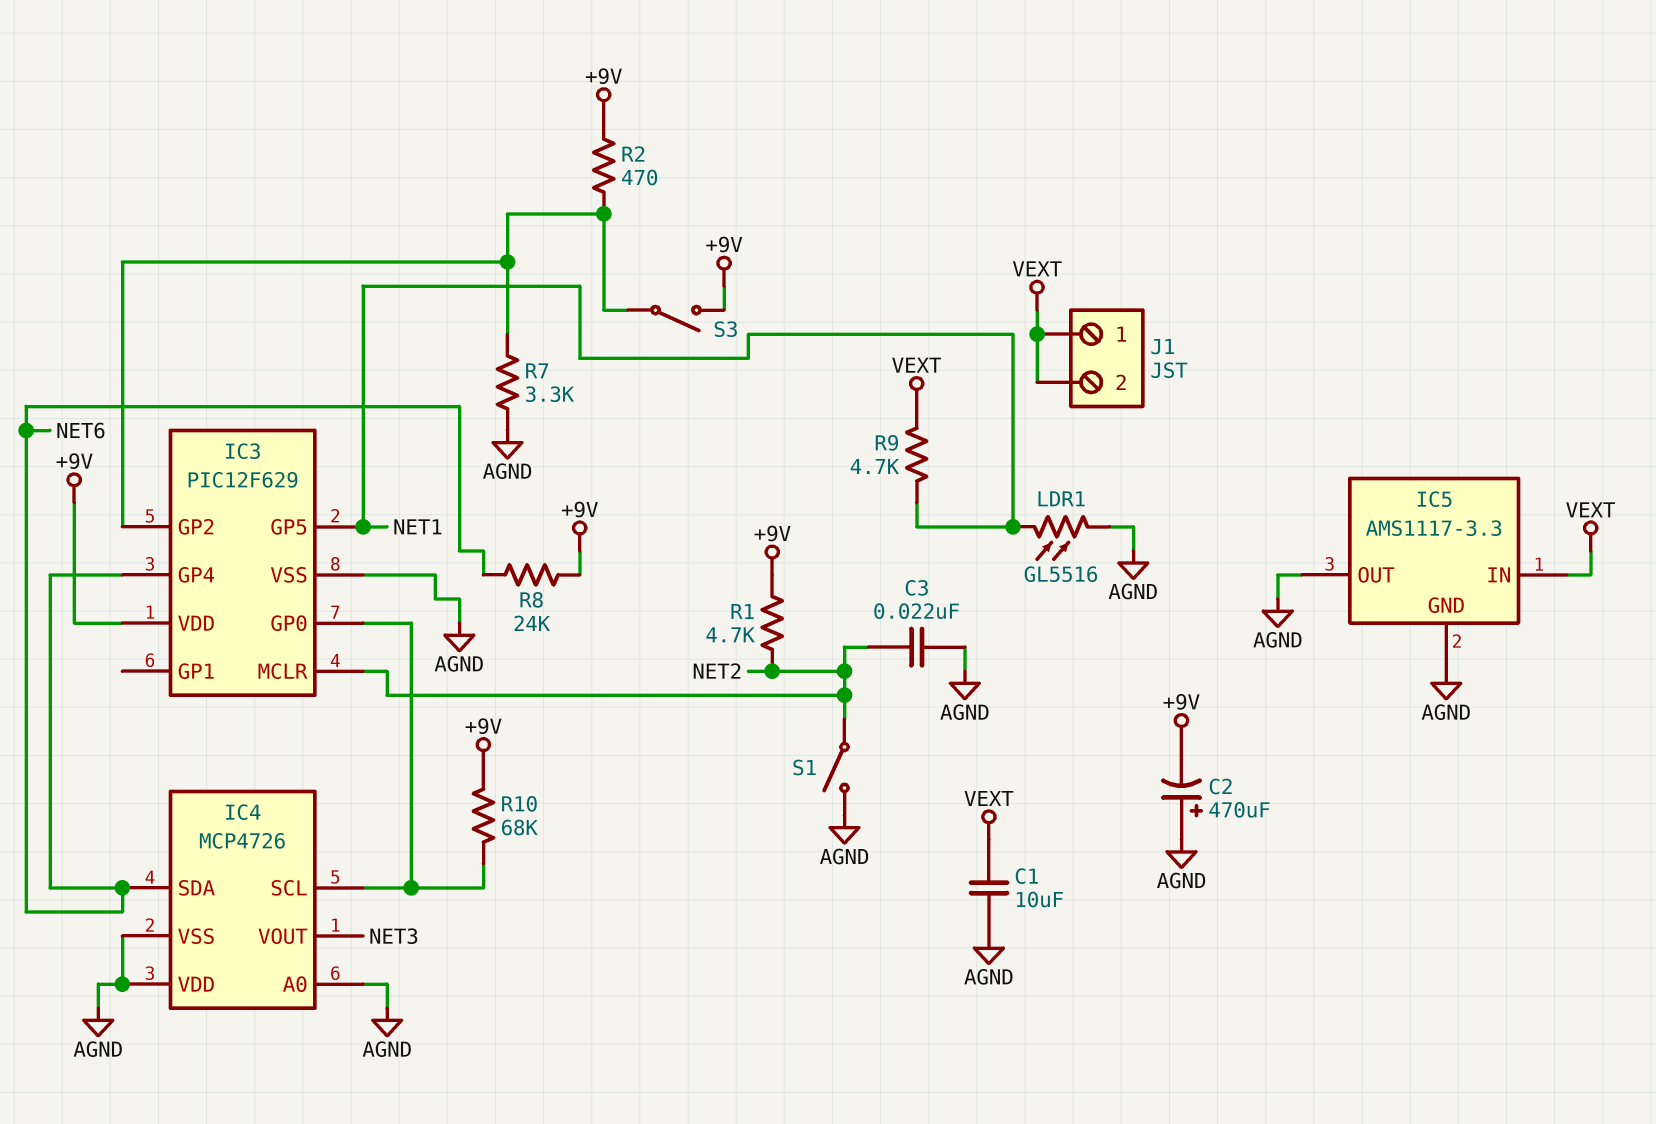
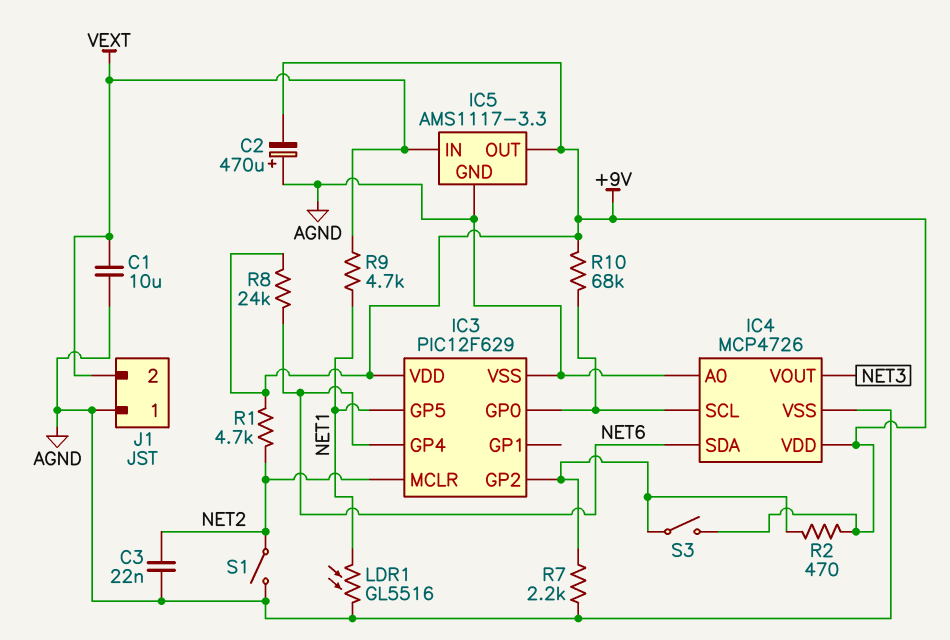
IC4 pin VDD: AGND -> +9V
IC5 pin OUT: AGND -> +9V
J1 pin 1: VEXT -> AGND
R7: 3.3k (AGND, IC3/GP2) -> 2.2k (AGND, IC3/GP2)

